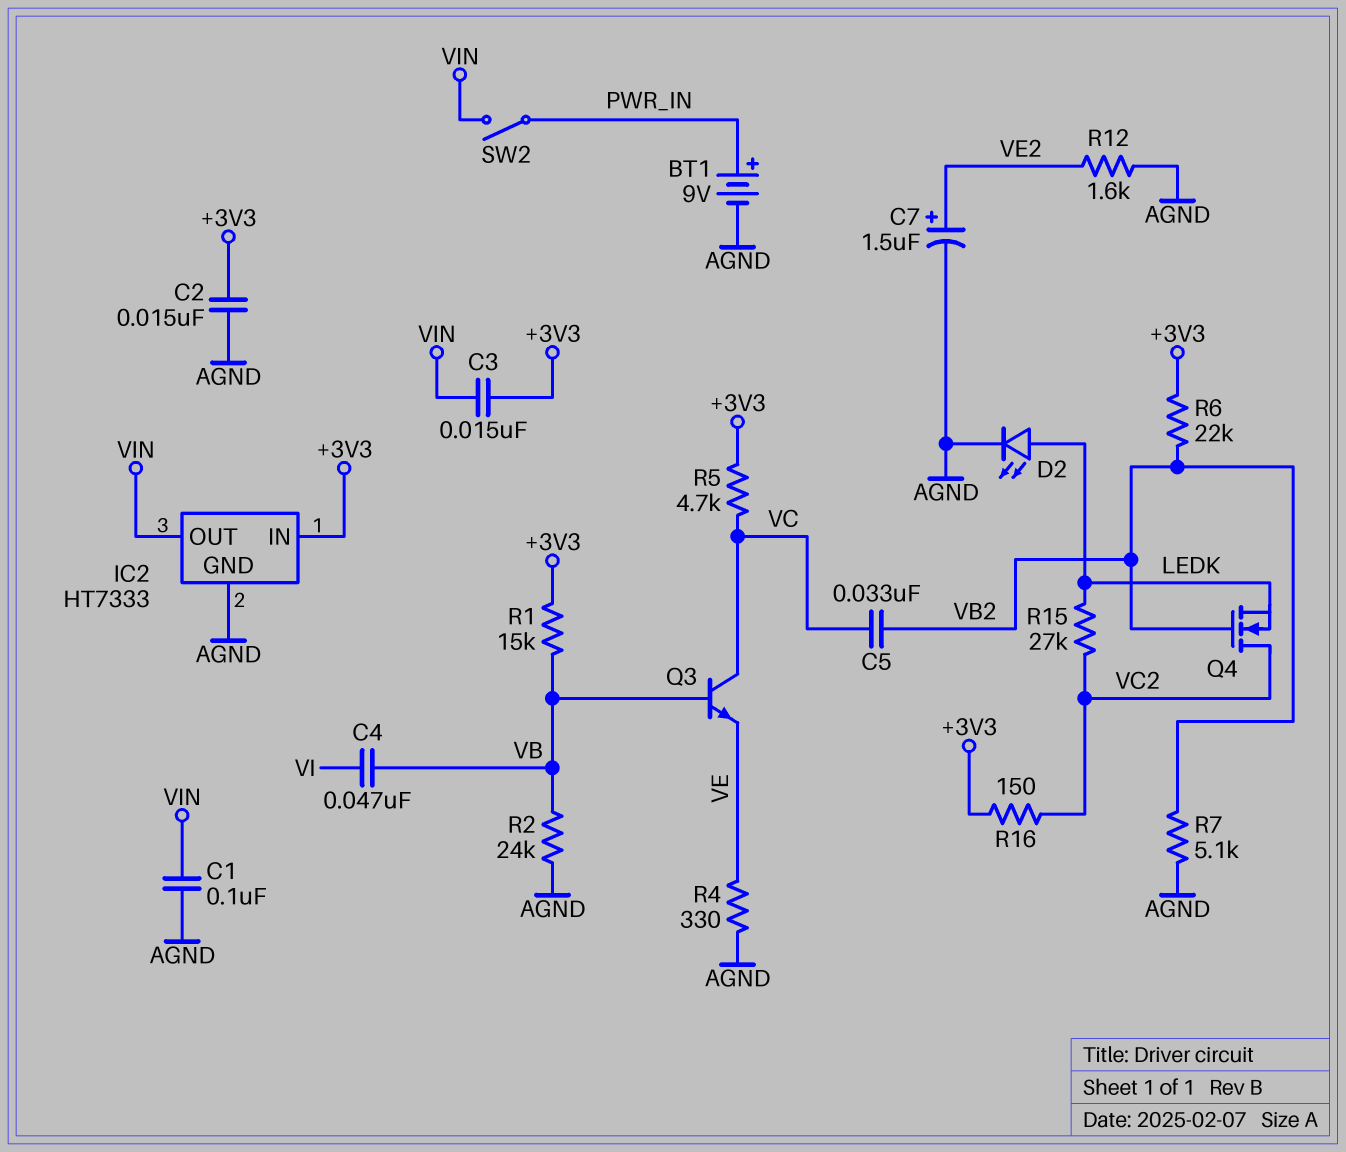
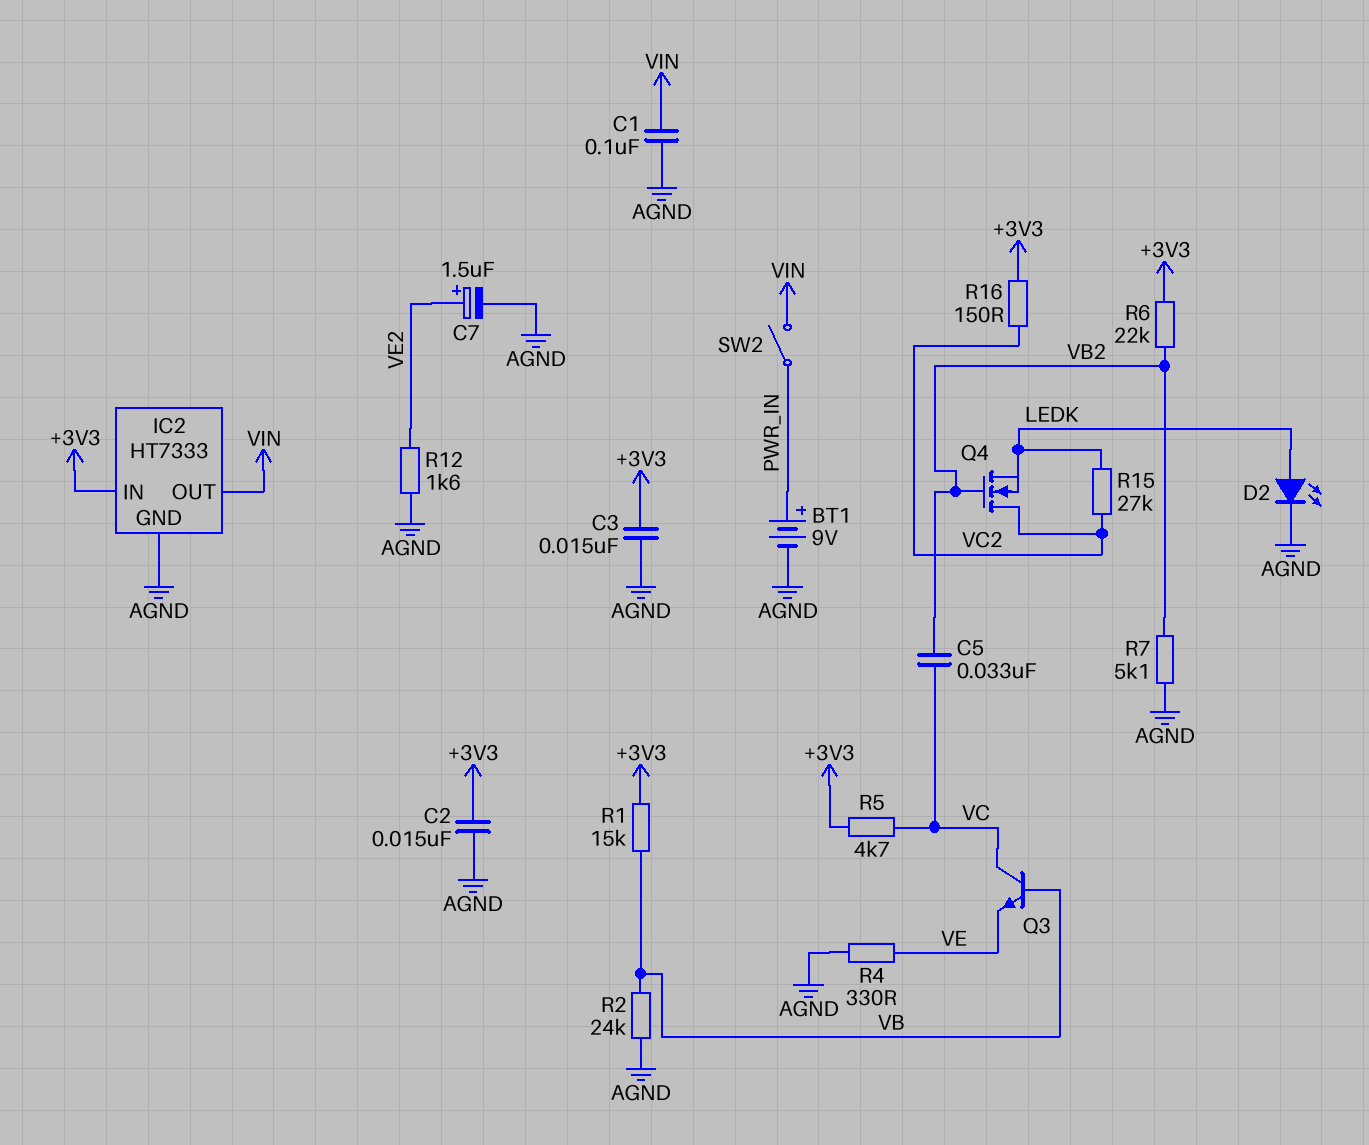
C3: 15nF (+3V3, VIN) -> 15nF (+3V3, AGND)
C4: 47nF (VB, VI) -> none

